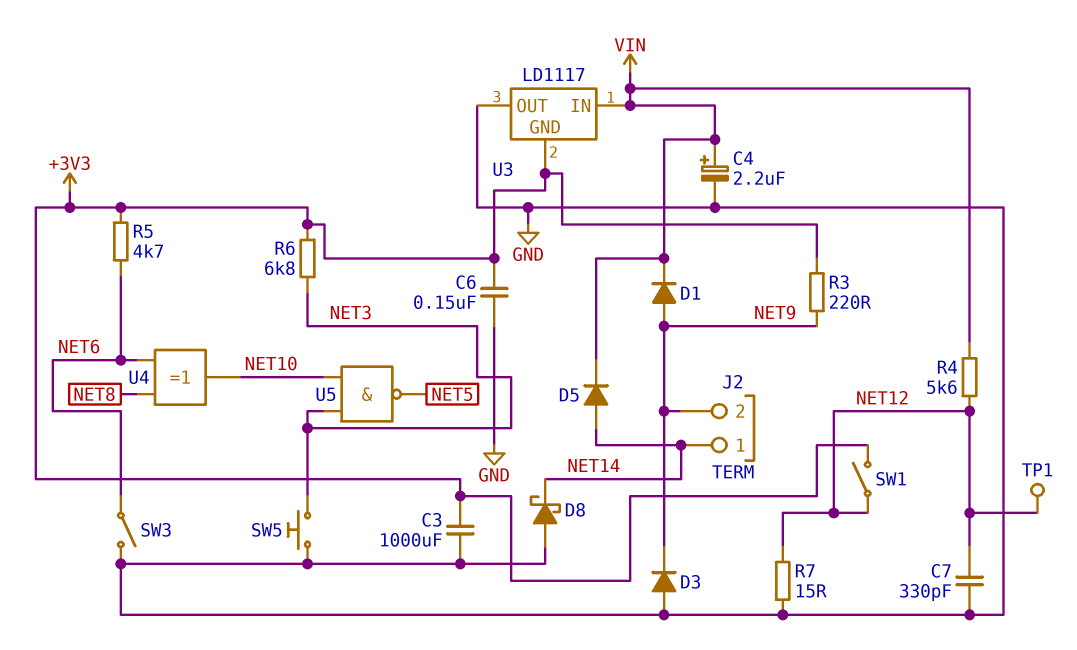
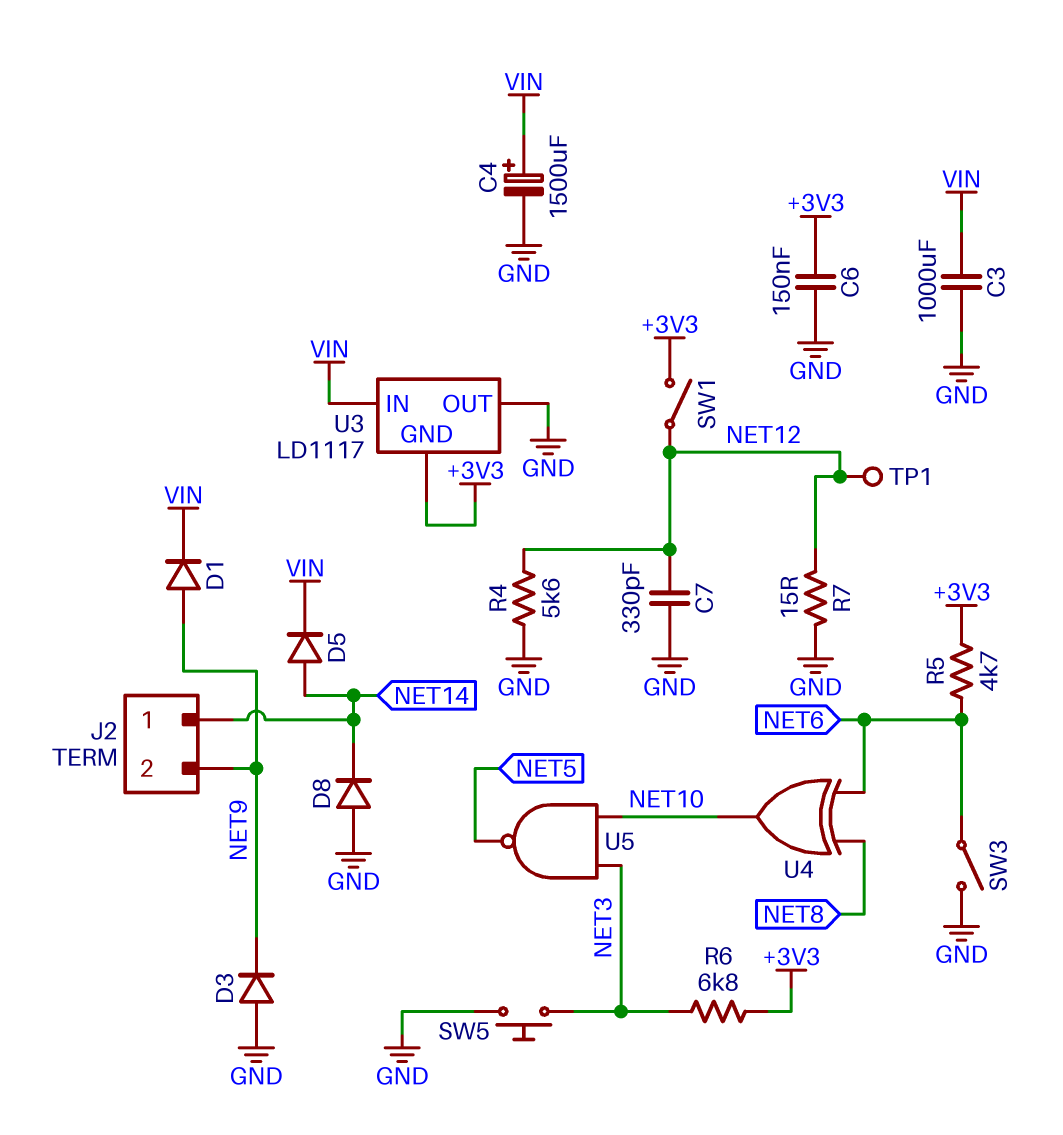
C3: 1000uF (+3V3, GND) -> 1000uF (GND, VIN)
C4: 2.2uF (plus VIN, minus GND) -> 1500uF (plus VIN, minus GND)
D8: schottky (A GND, K NET14) -> diode (A GND, K NET14)
R3: 220 (+3V3, NET9) -> none
R4: 5.6k (NET12, VIN) -> 5.6k (GND, NET12)

